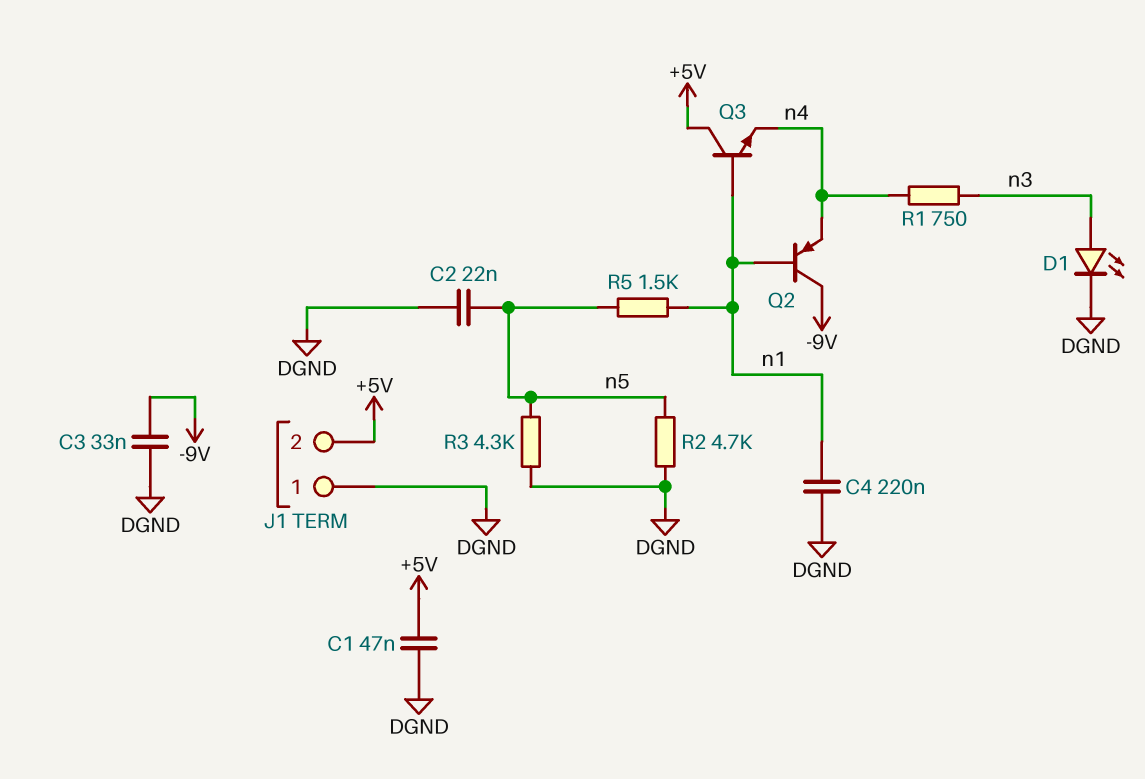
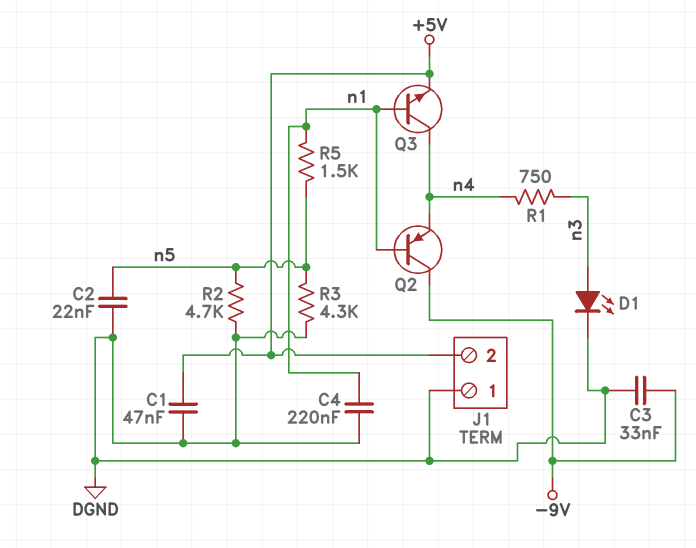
Q3: NPN (B n1, C +5V, E n4) -> NPN (B n1, C n4, E +5V)

